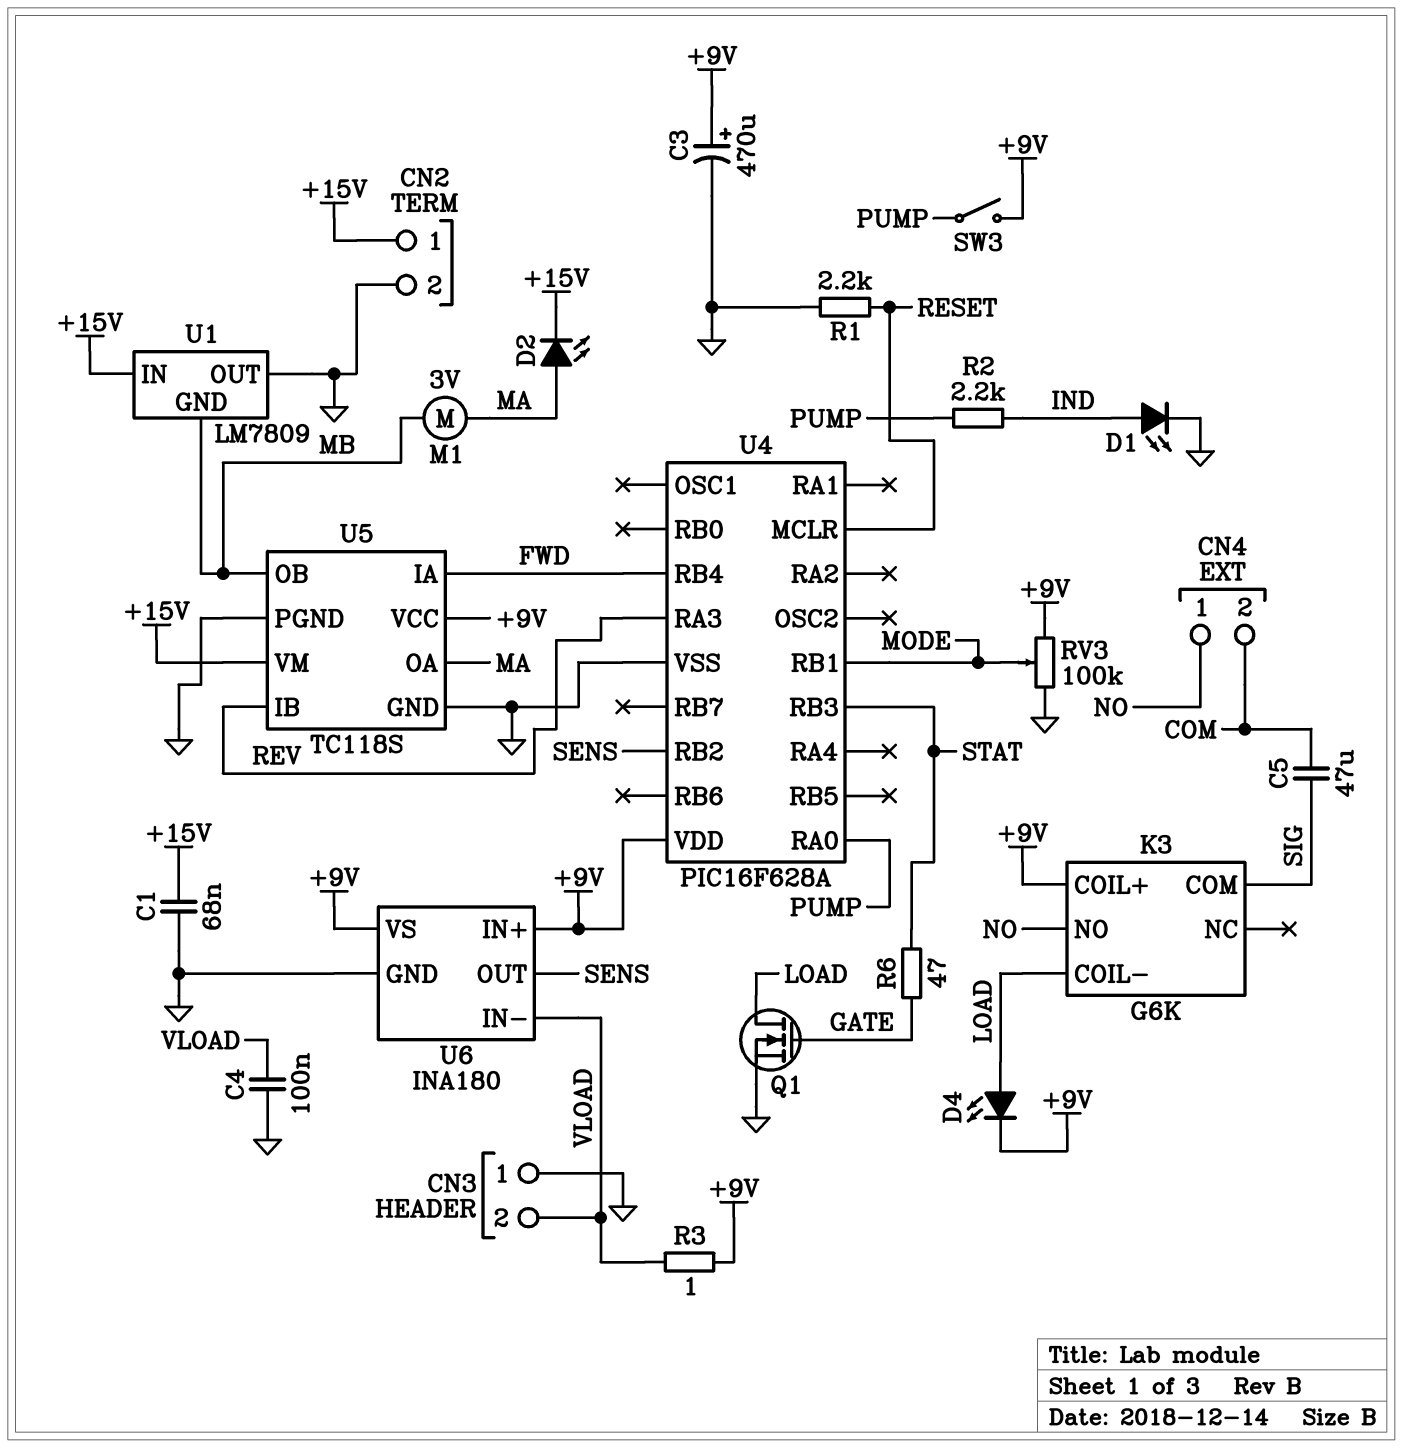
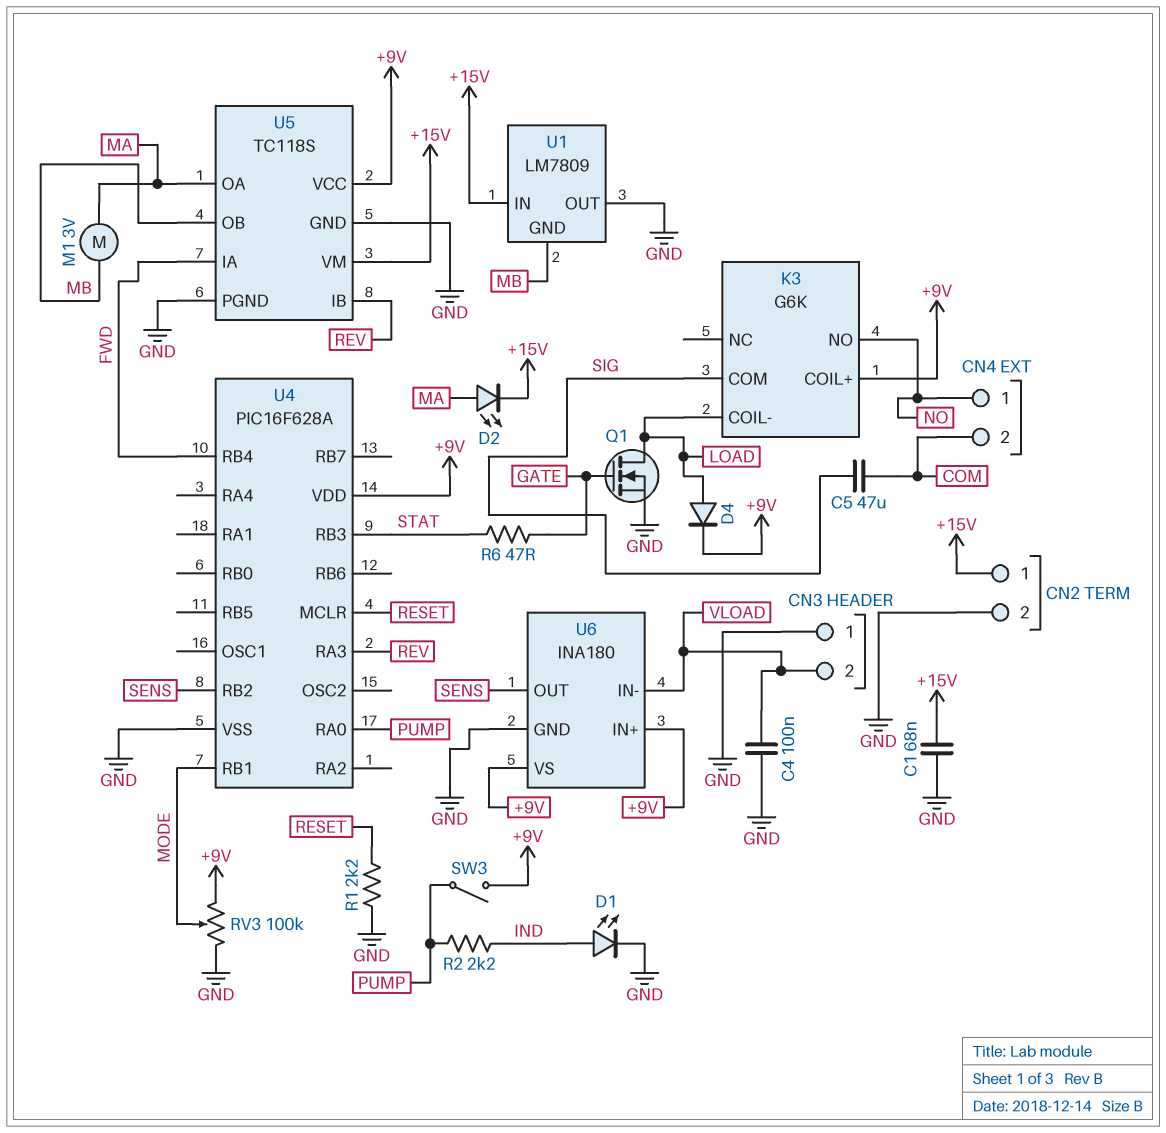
C3: 470uF (plus +9V, minus GND) -> none
D4: LED (A LOAD, K +9V) -> diode (A LOAD, K +9V)
R3: 1 (+9V, VLOAD) -> none

